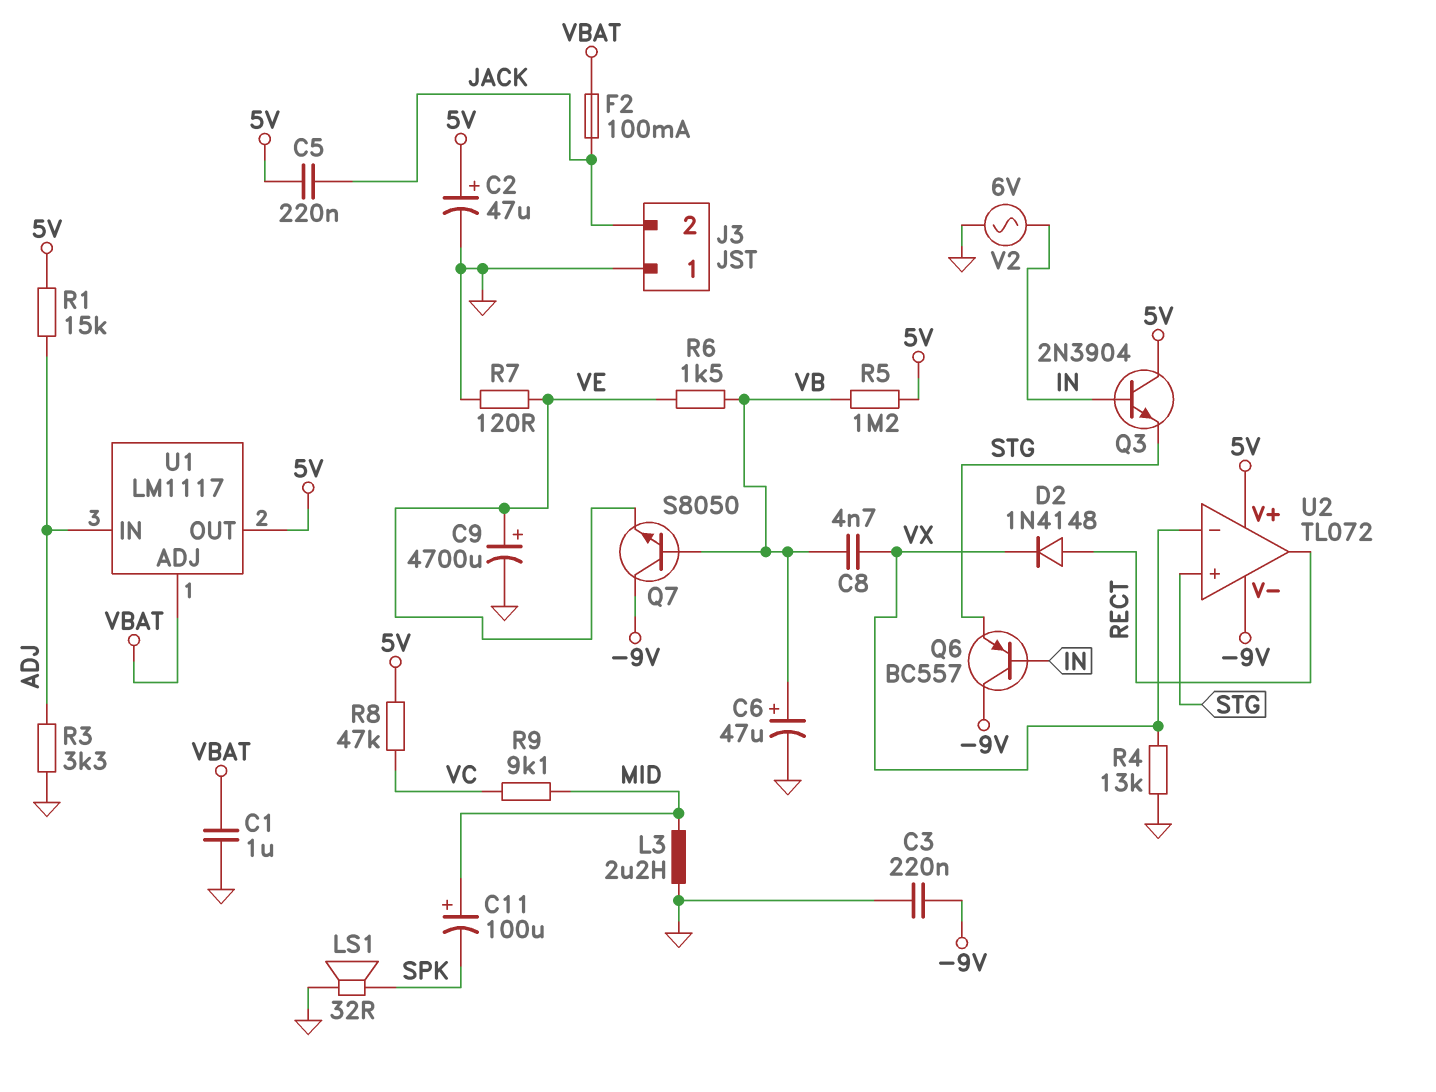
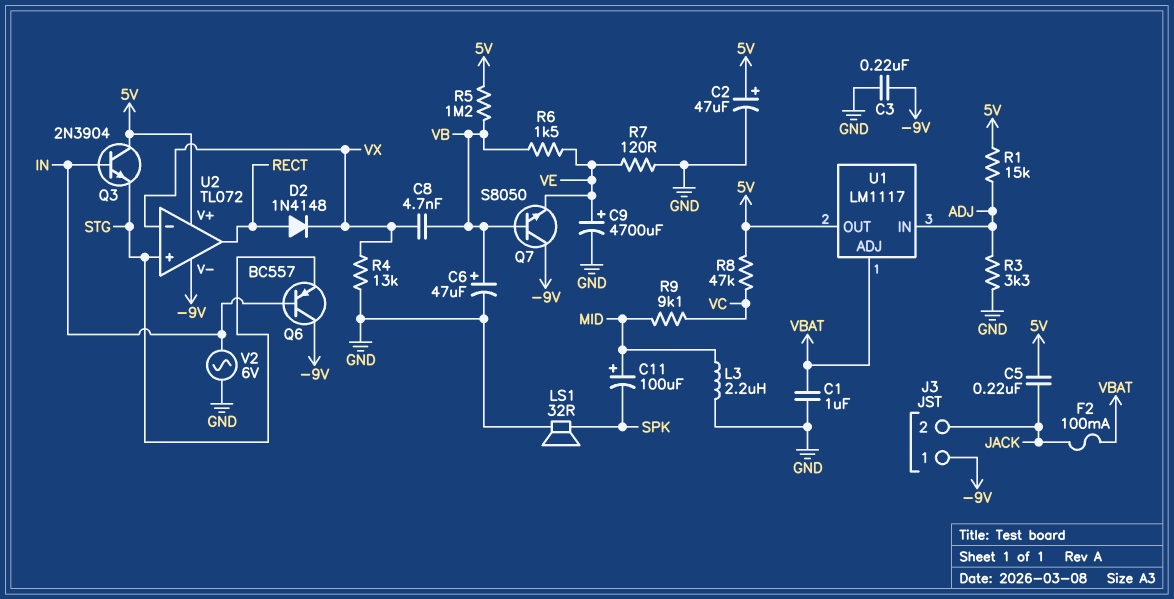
J3 pin 1: GND -> -9V

